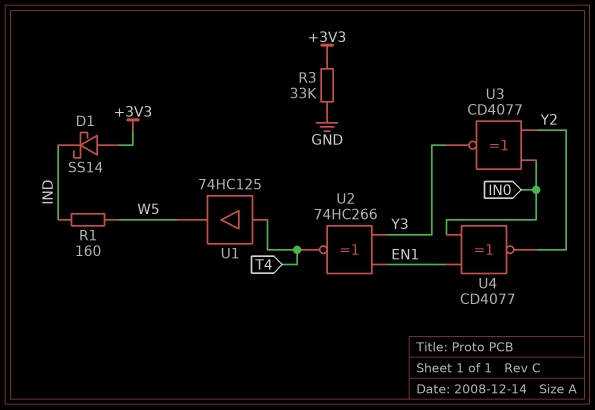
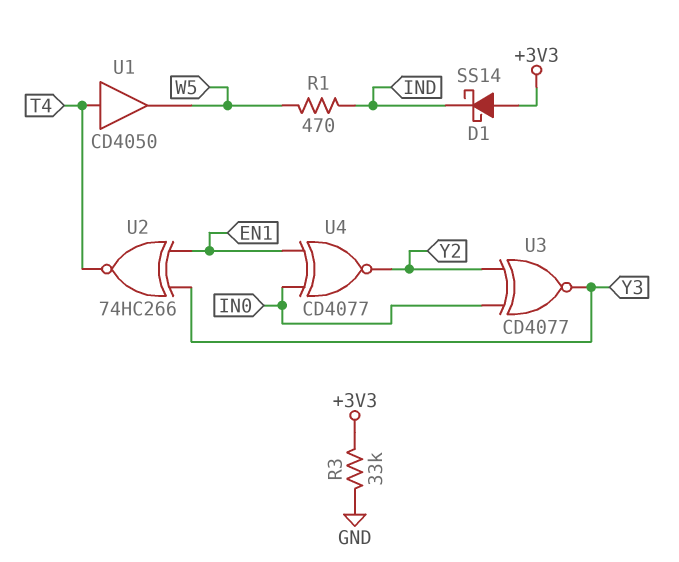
R1: 160 (IND, W5) -> 470 (IND, W5)
U1: buffer 74HC125 (in T4, out W5) -> buffer CD4050 (in T4, out W5)

